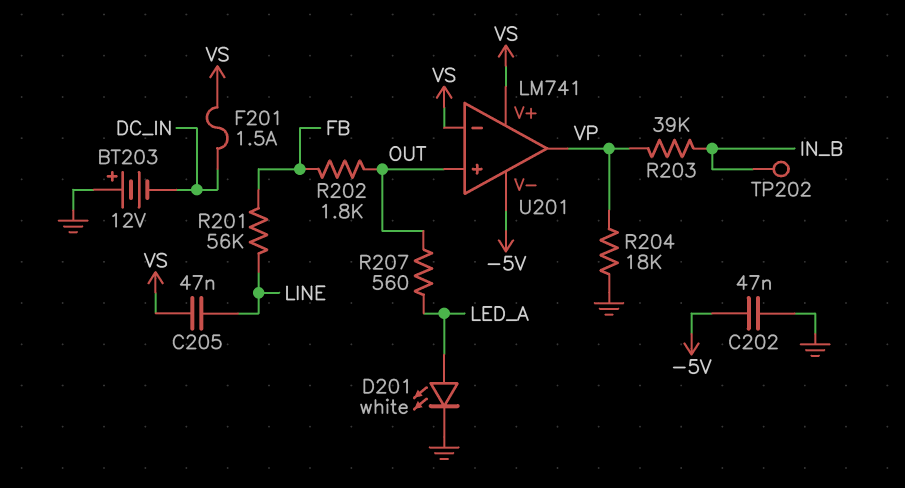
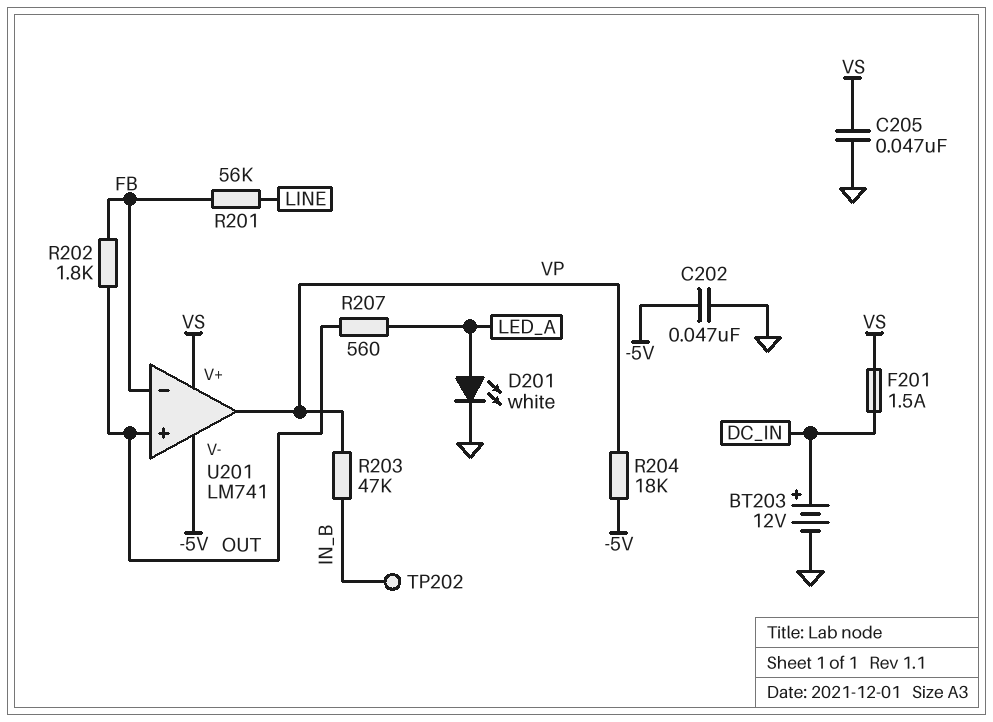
BT203: 12V (plus GND, minus DC_IN) -> 12V (plus DC_IN, minus GND)
C205: 47nF (LINE, VS) -> 47nF (GND, VS)
R203: 39k (IN_B, VP) -> 47k (IN_B, VP)
R204: 18k (GND, VP) -> 18k (-5V, VP)
U201 pin in-: VS -> FB

